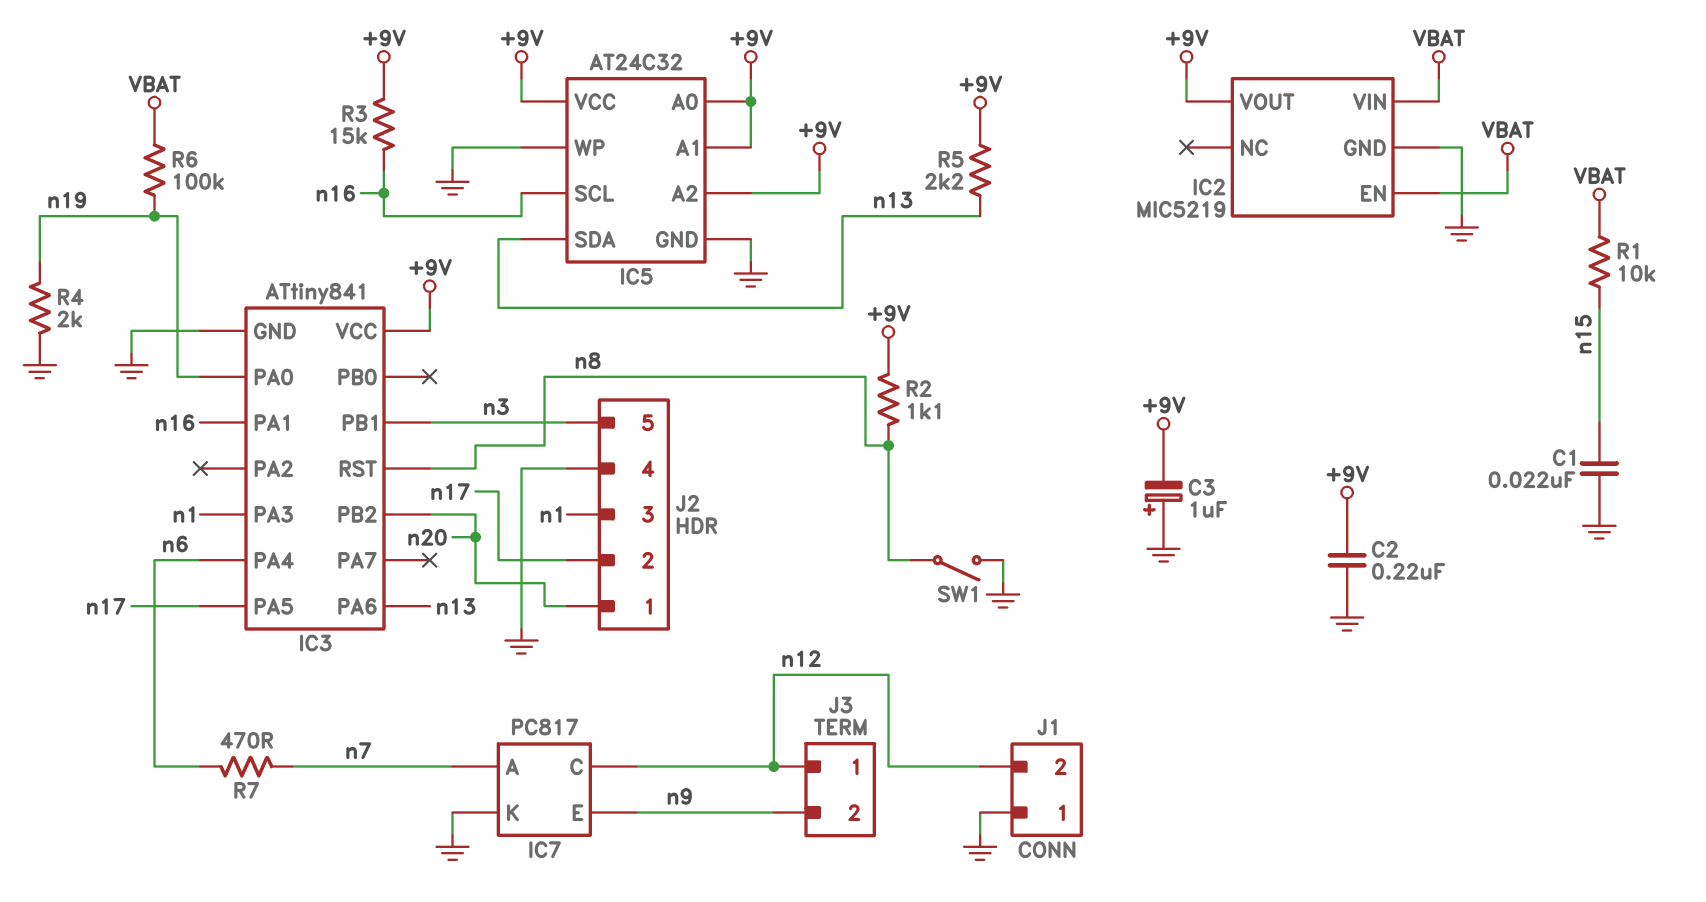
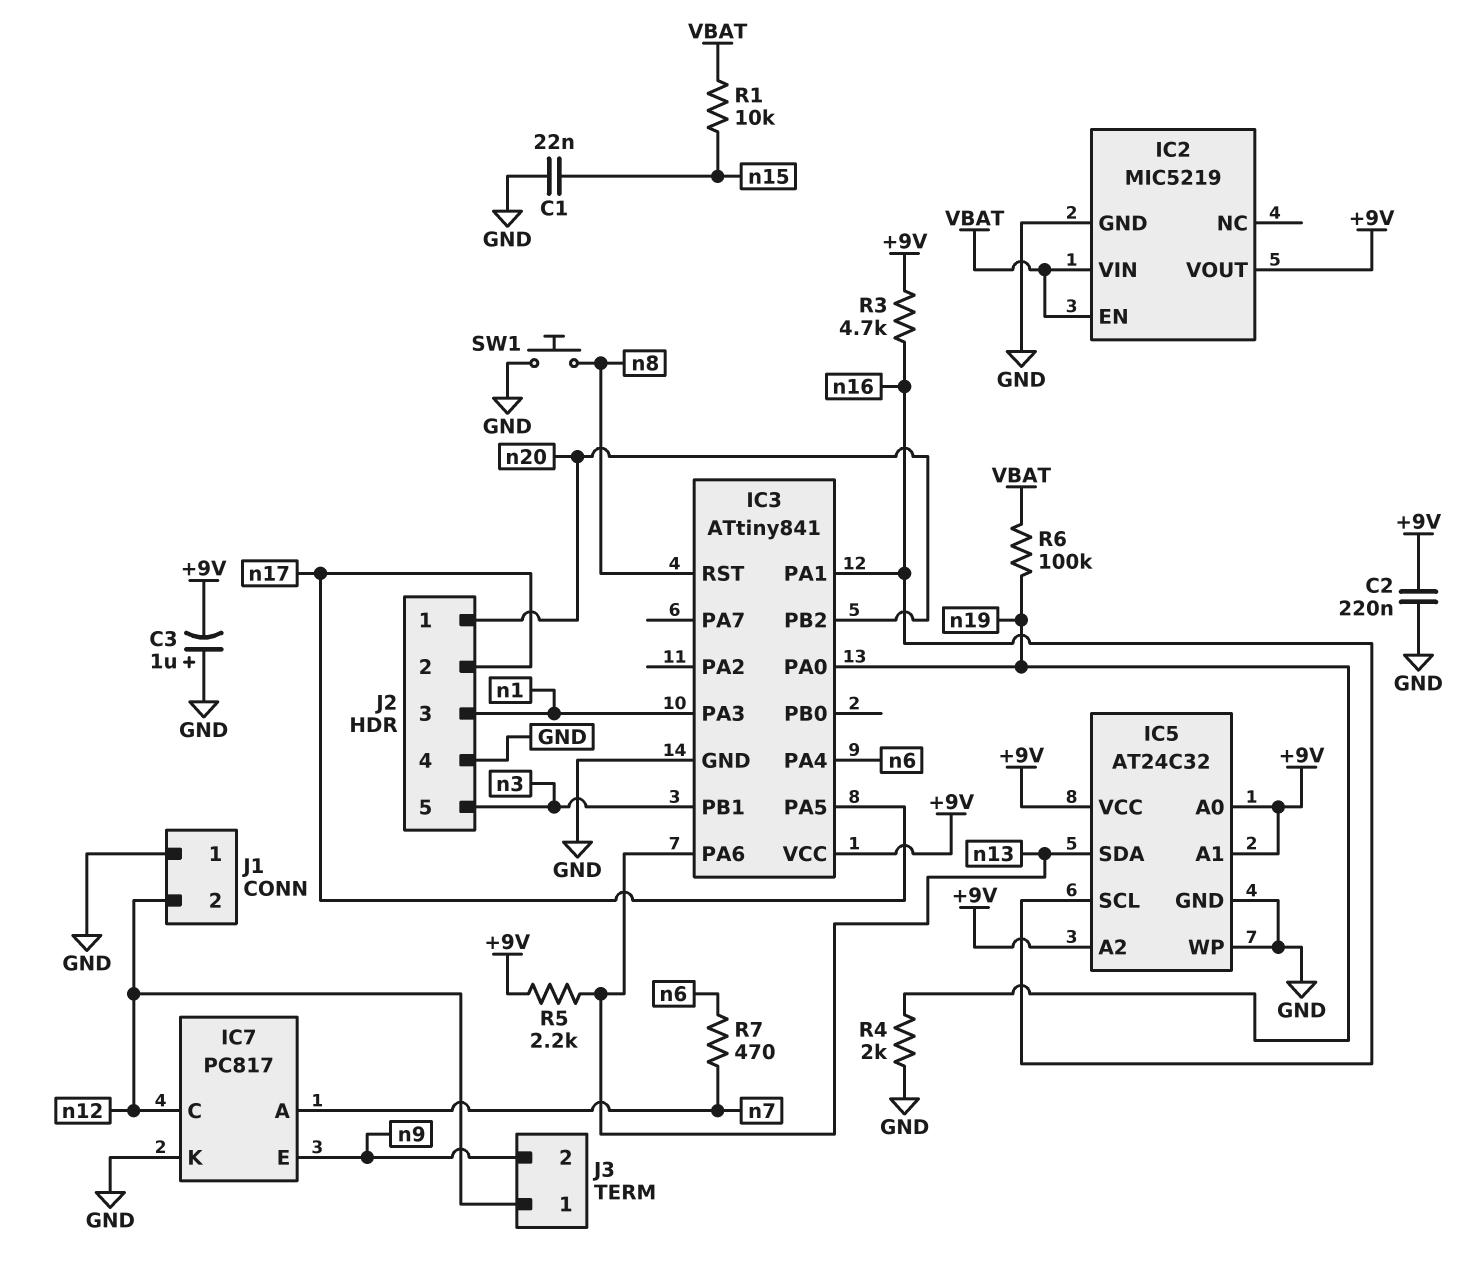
R2: 1.1k (+9V, n8) -> none
R3: 15k (+9V, n16) -> 4.7k (+9V, n16)
SW1: switch (GND, n8) -> button (GND, n8)

